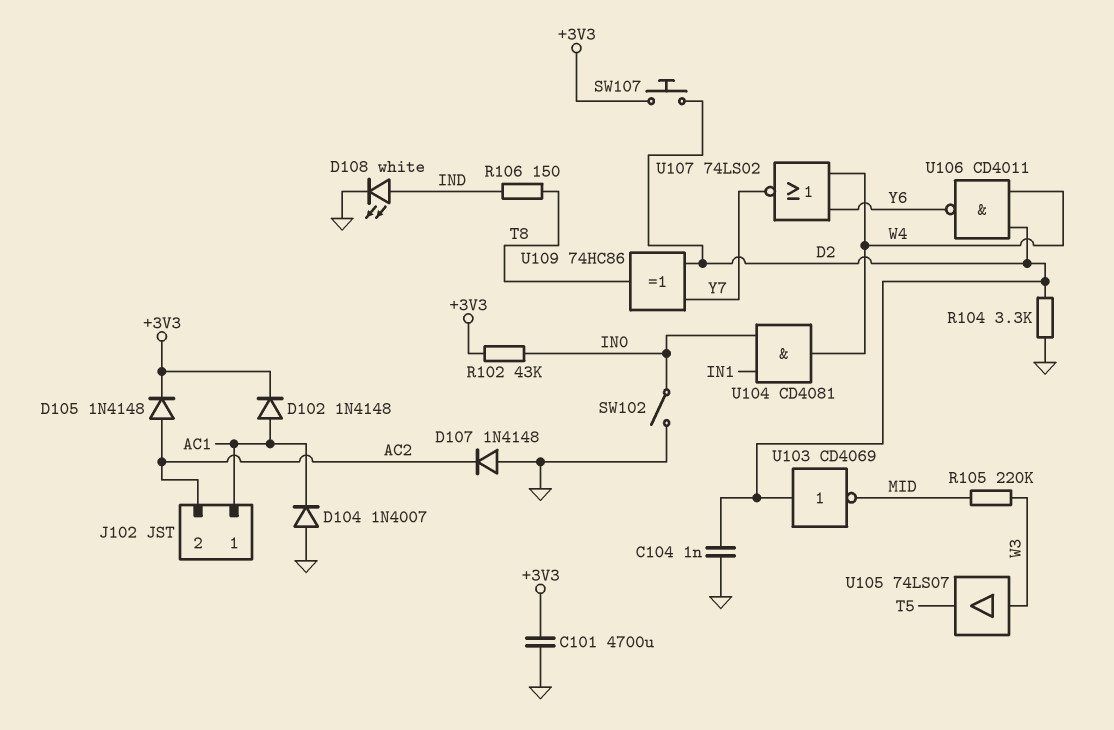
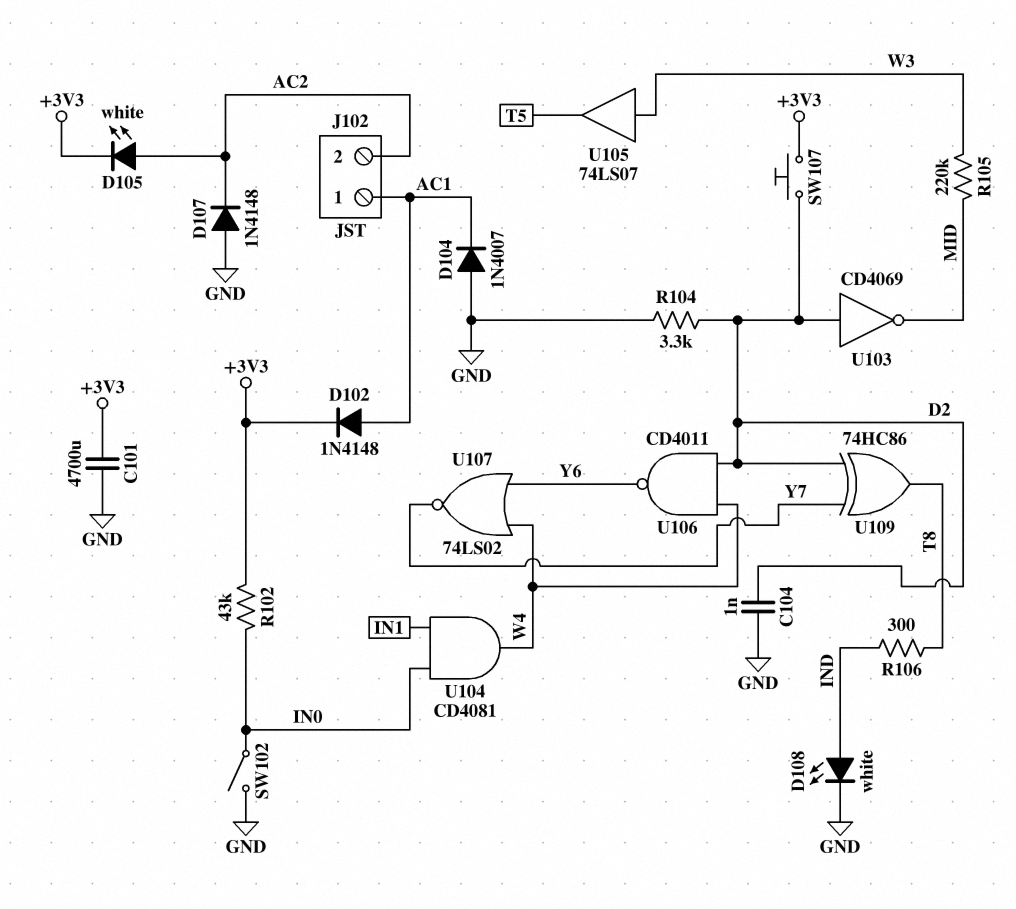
D105: diode 1N4148 (A AC2, K +3V3) -> LED white (A AC2, K +3V3)
R106: 150 (IND, T8) -> 300 (IND, T8)

